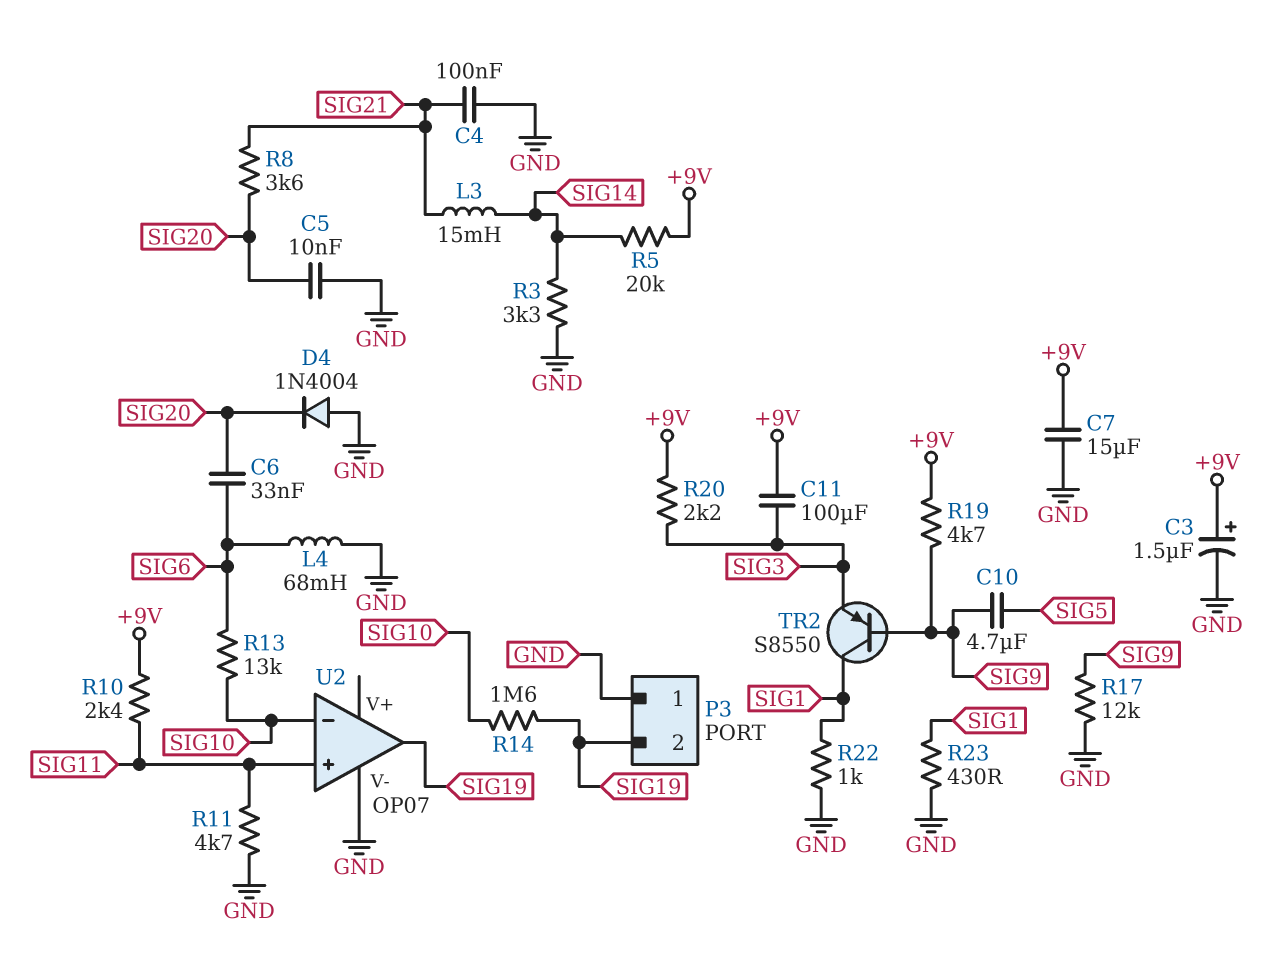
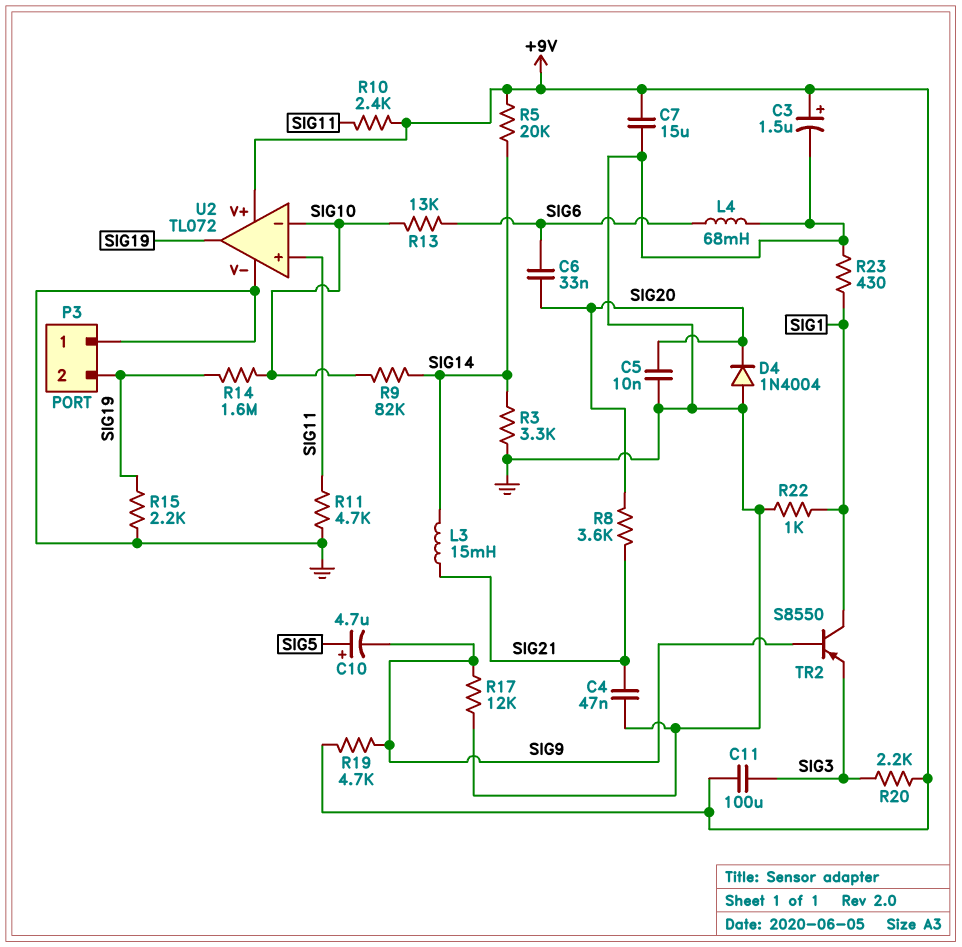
C4: 100nF (GND, SIG21) -> 47nF (GND, SIG21)
C10: 4.7uF (SIG5, SIG9) -> 4.7uF (plus SIG5, minus SIG9)
R9: none -> 82k (SIG10, SIG14)
R15: none -> 2.2k (GND, SIG19)
U2: OP07 -> TL072
U2 pin V+: none -> +9V

